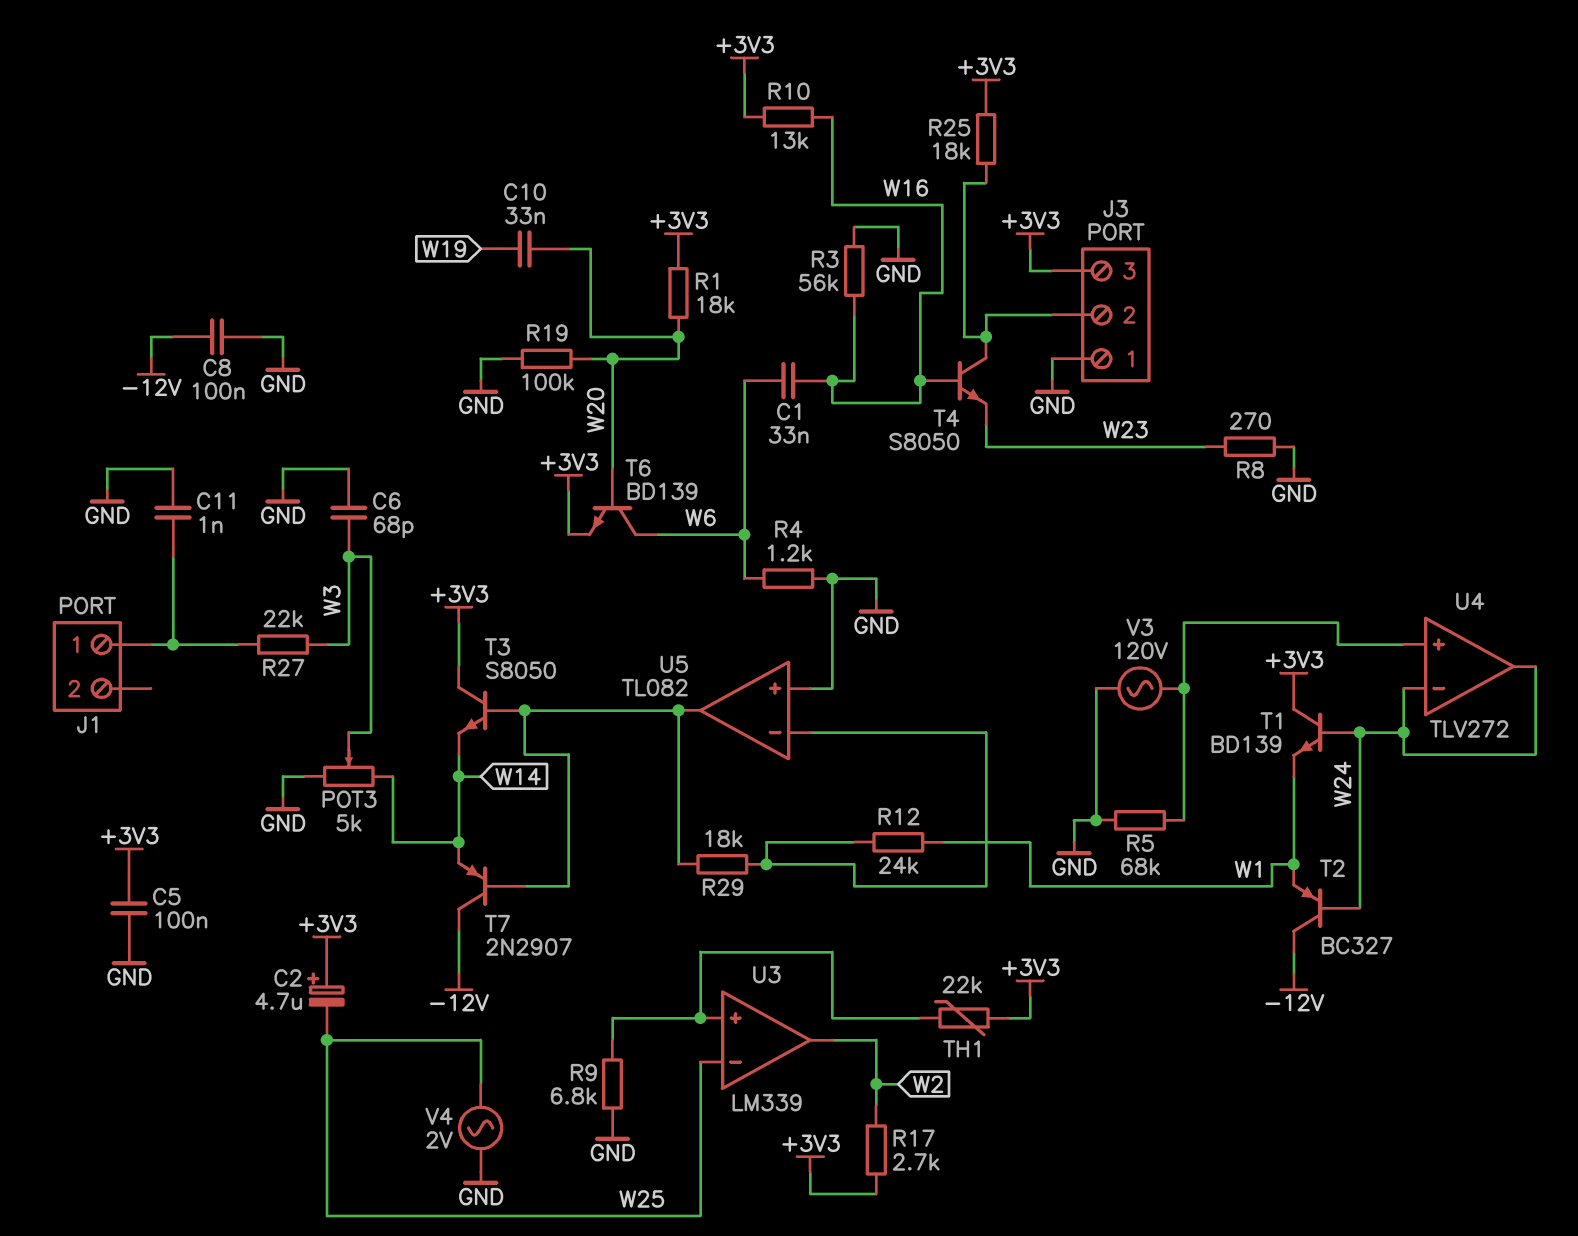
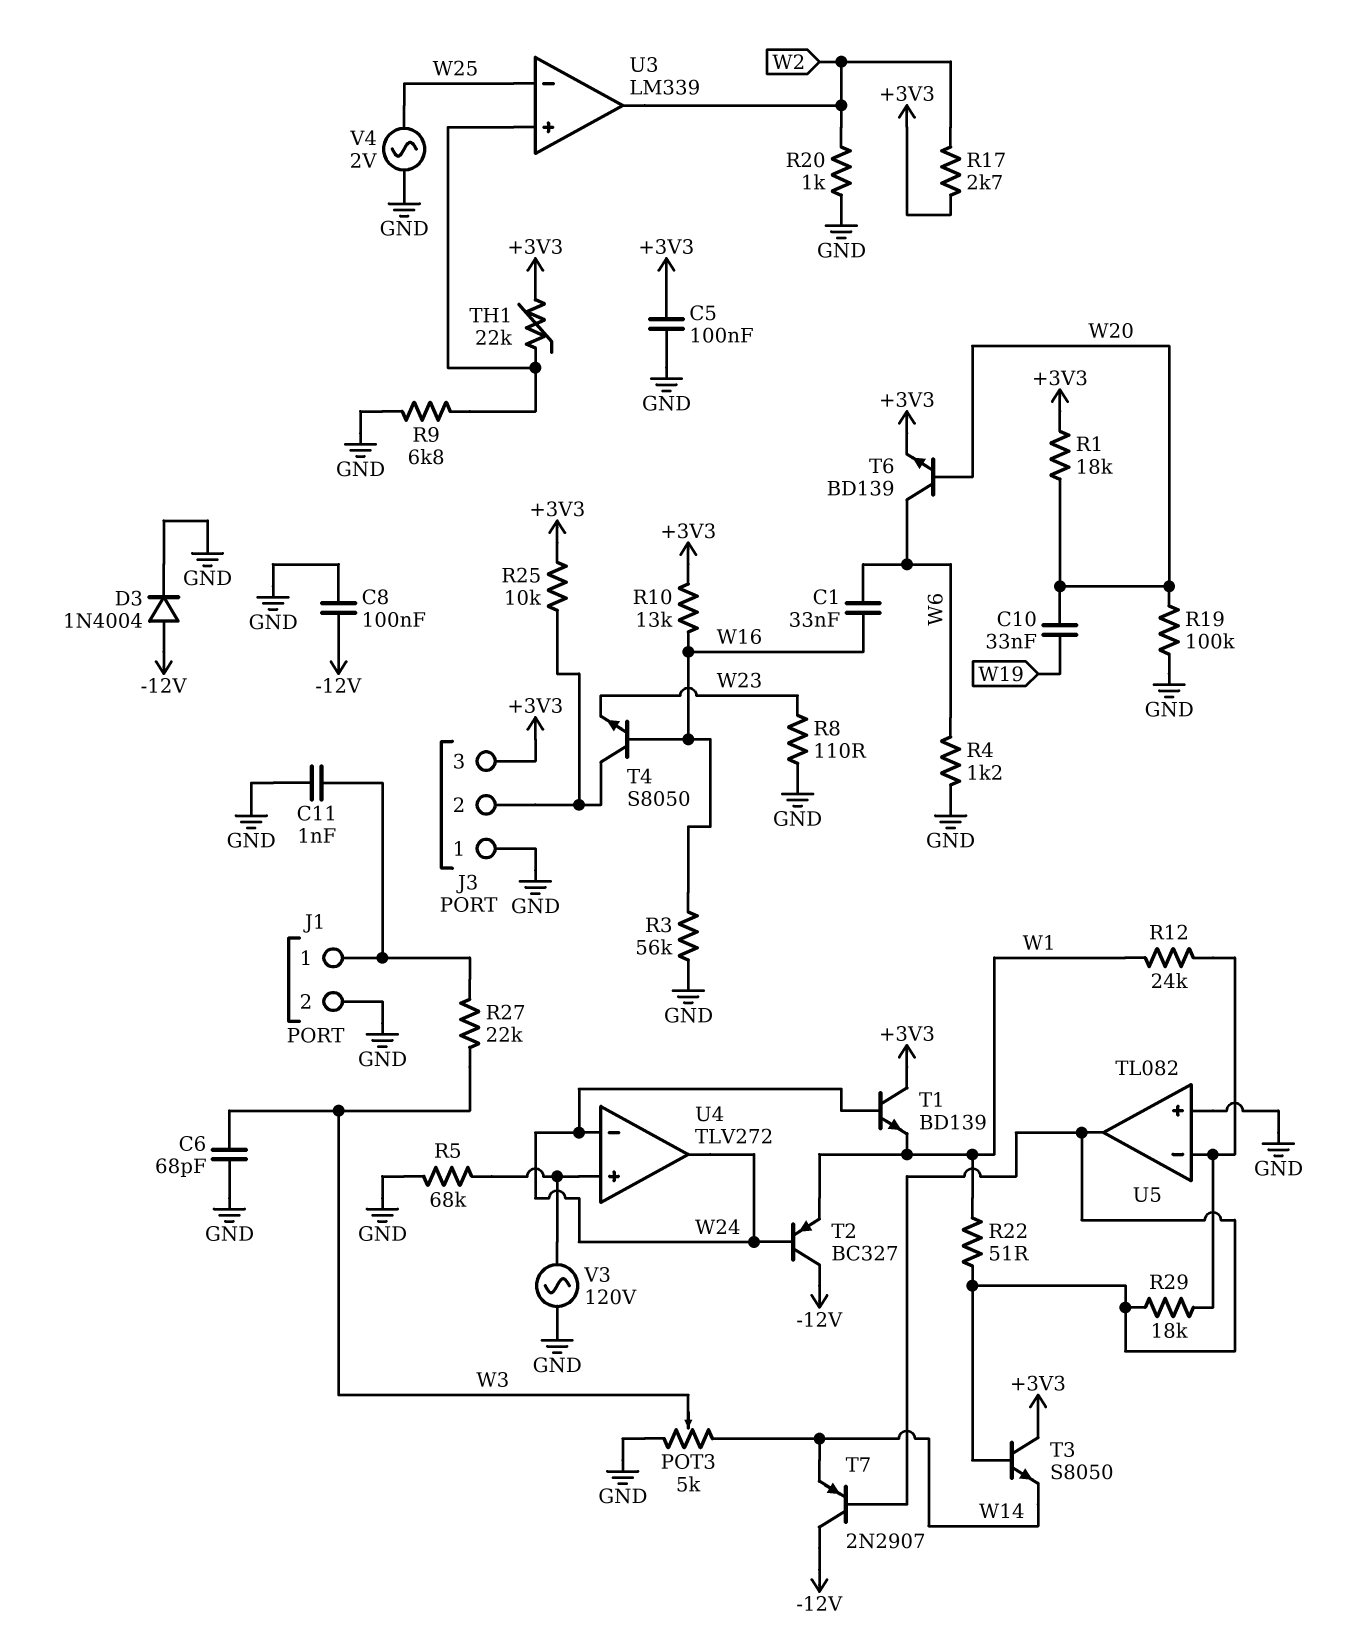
C2: 4.7uF (plus +3V3, minus W25) -> none
D3: none -> diode 1N4004 (A -12V, K GND)
J1 pin 2: none -> GND
R8: 270 (GND, W23) -> 110 (GND, W23)
R20: none -> 1k (GND, W2)
R22: none -> 51 (U5/out, W1)
R25: 18k (+3V3, J3/2) -> 10k (+3V3, J3/2)

